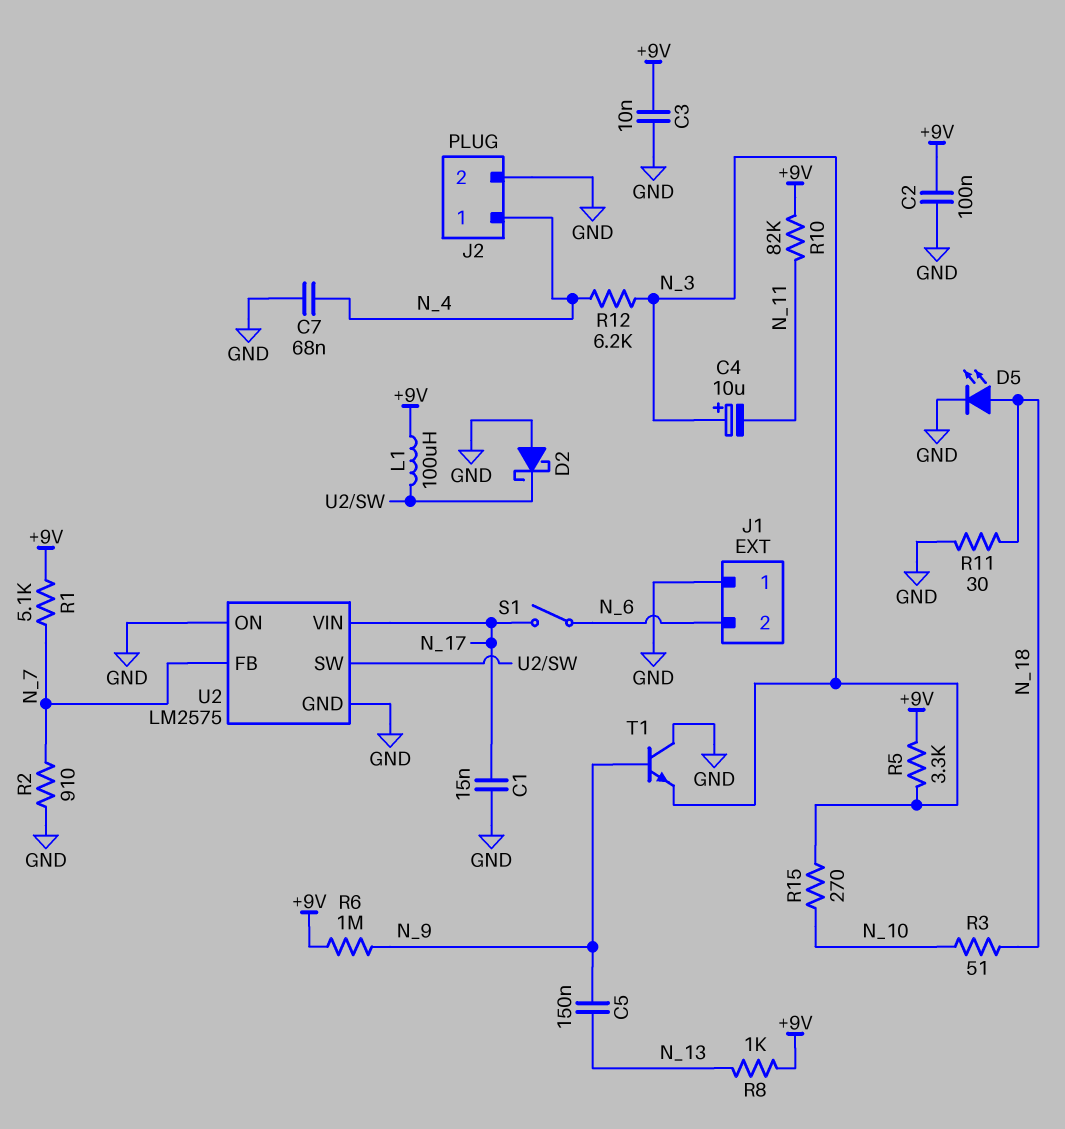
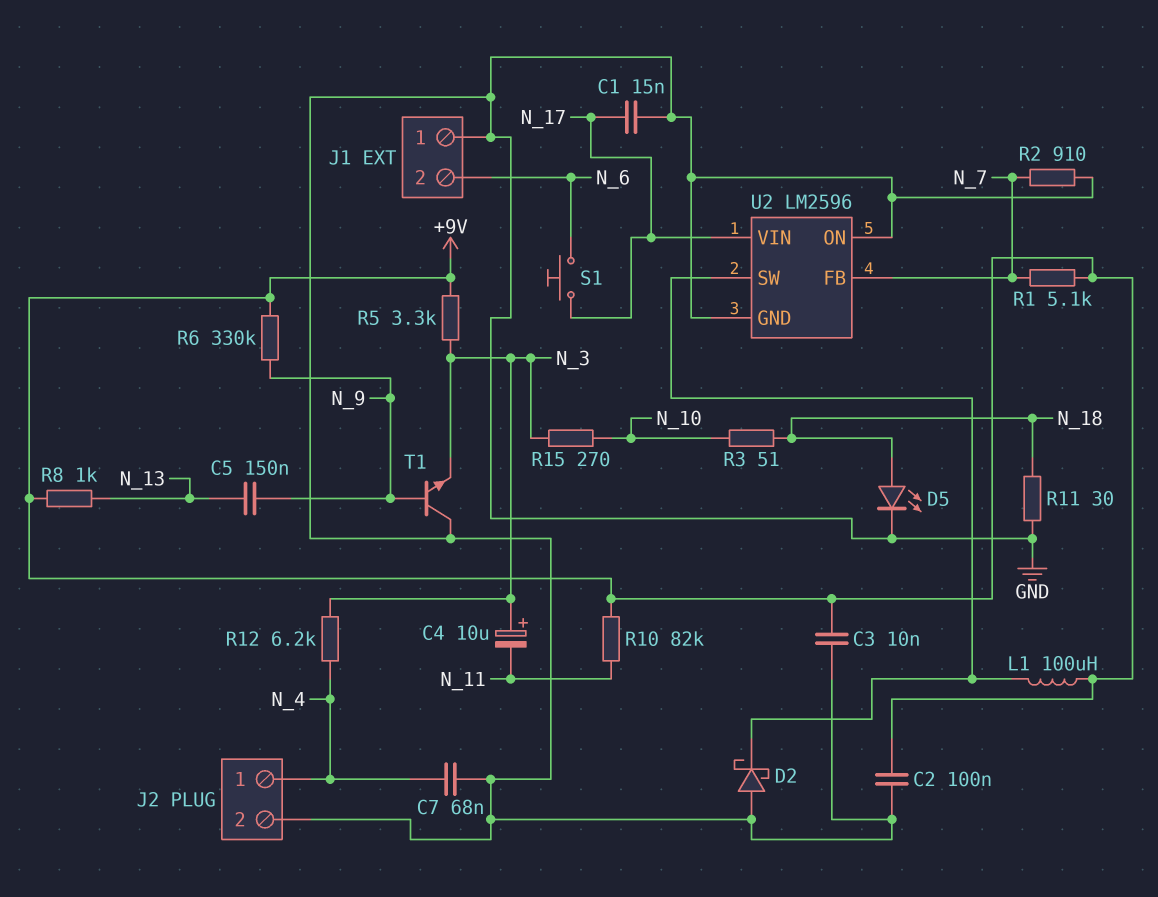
R6: 1M (+9V, N_9) -> 330k (+9V, N_9)
S1: switch (N_6, N_17) -> button (N_6, N_17)
U2: LM2575 -> LM2596

